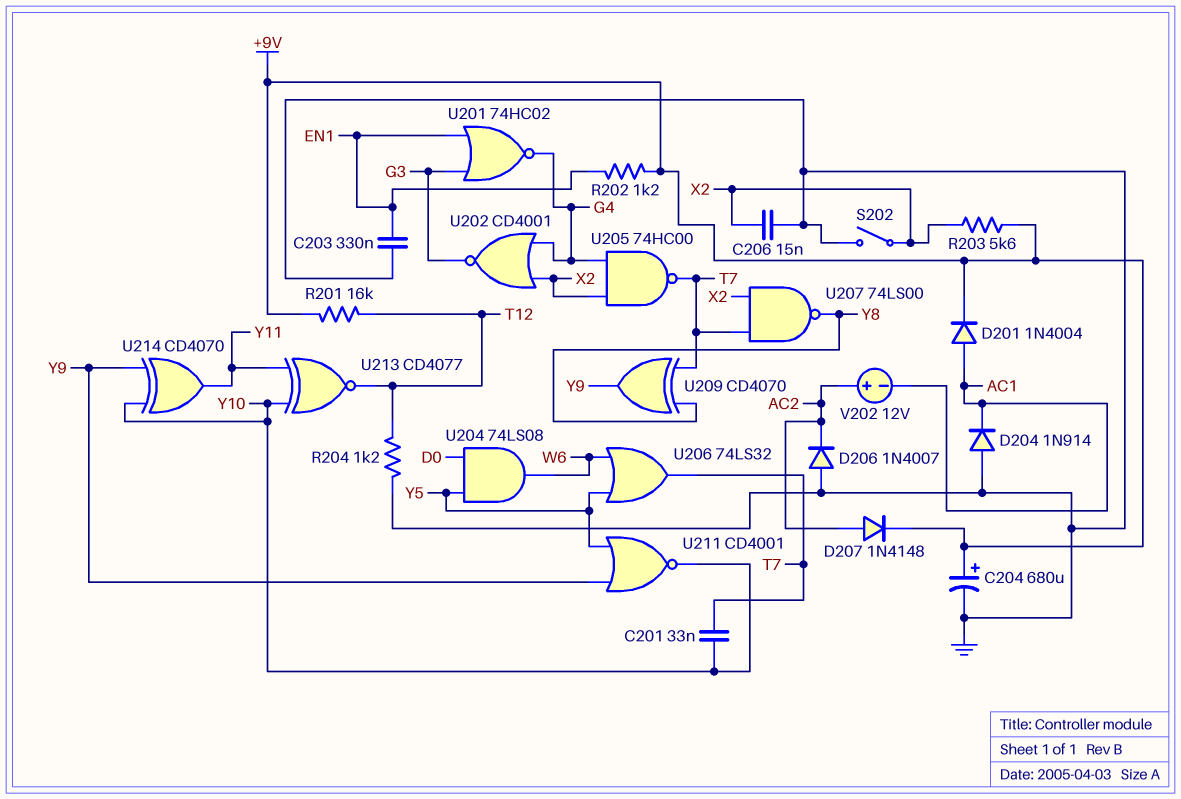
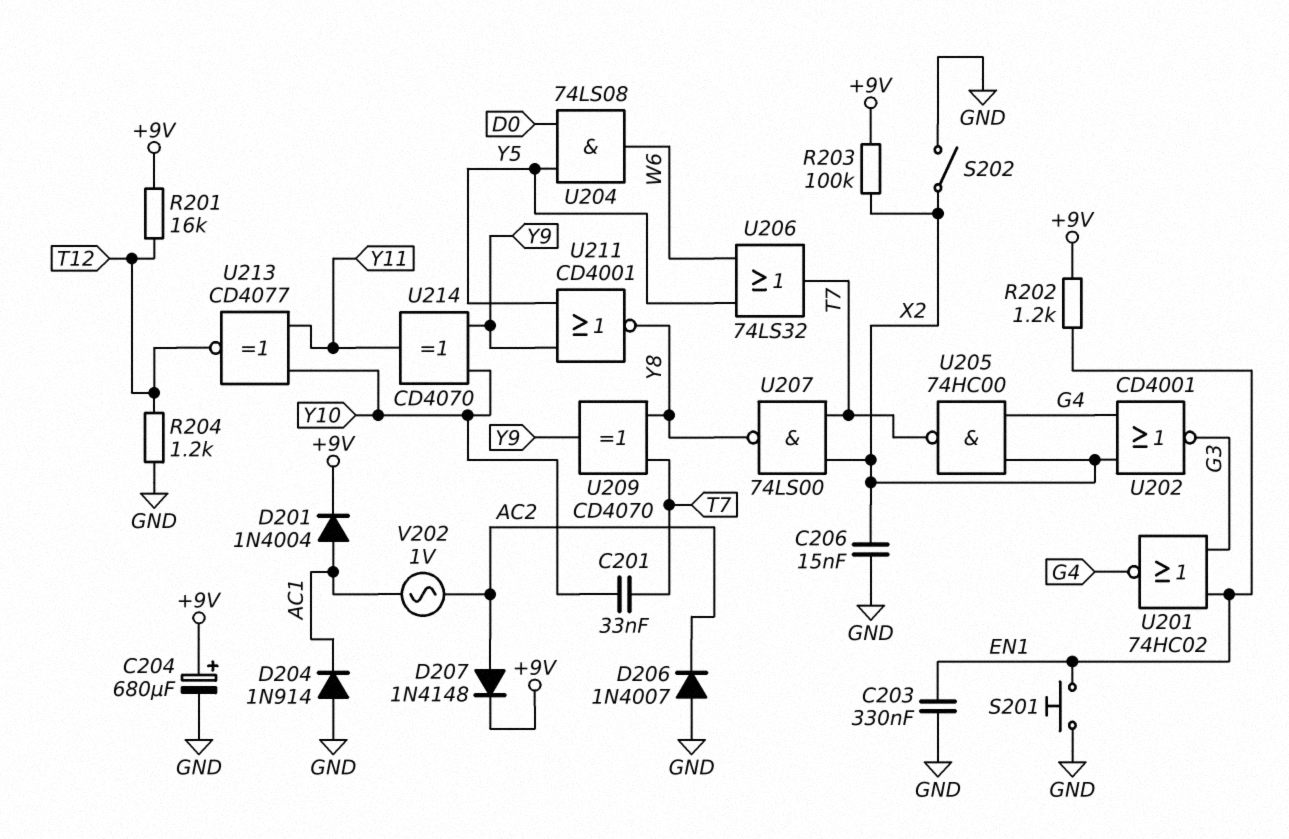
R203: 5.6k (+9V, X2) -> 100k (+9V, X2)
S201: none -> button (EN1, GND)
U211: NOR CD4001 (in Y5, in Y9, out Y10) -> NOR CD4001 (in Y5, in Y9, out Y8)
V202: 12V (plus AC2, minus AC1) -> AC 1V (AC1, AC2)

